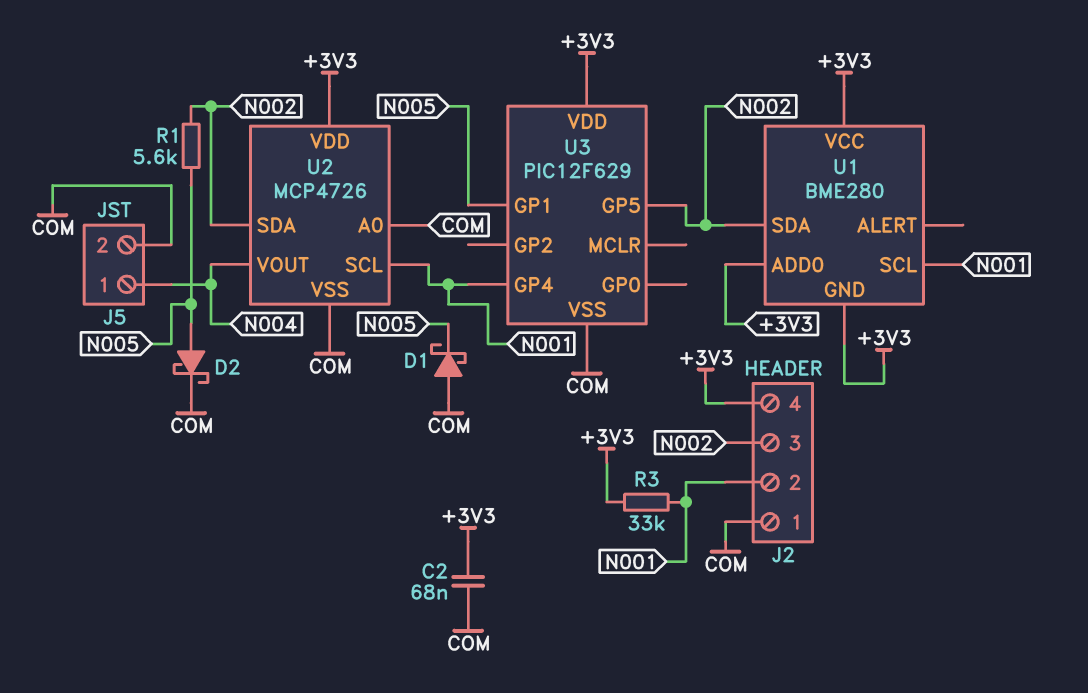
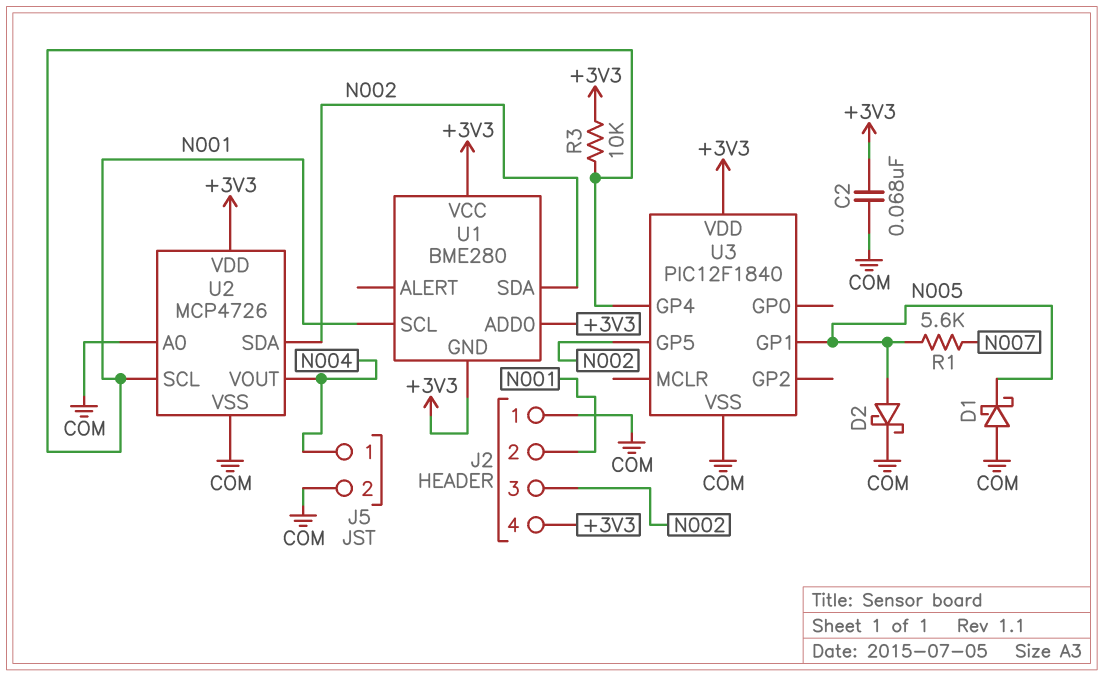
R1: 5.6k (N002, N005) -> 5.6k (N005, N007)
R3: 33k (+3V3, N001) -> 10k (+3V3, N001)
U3: PIC12F629 -> PIC12F1840

